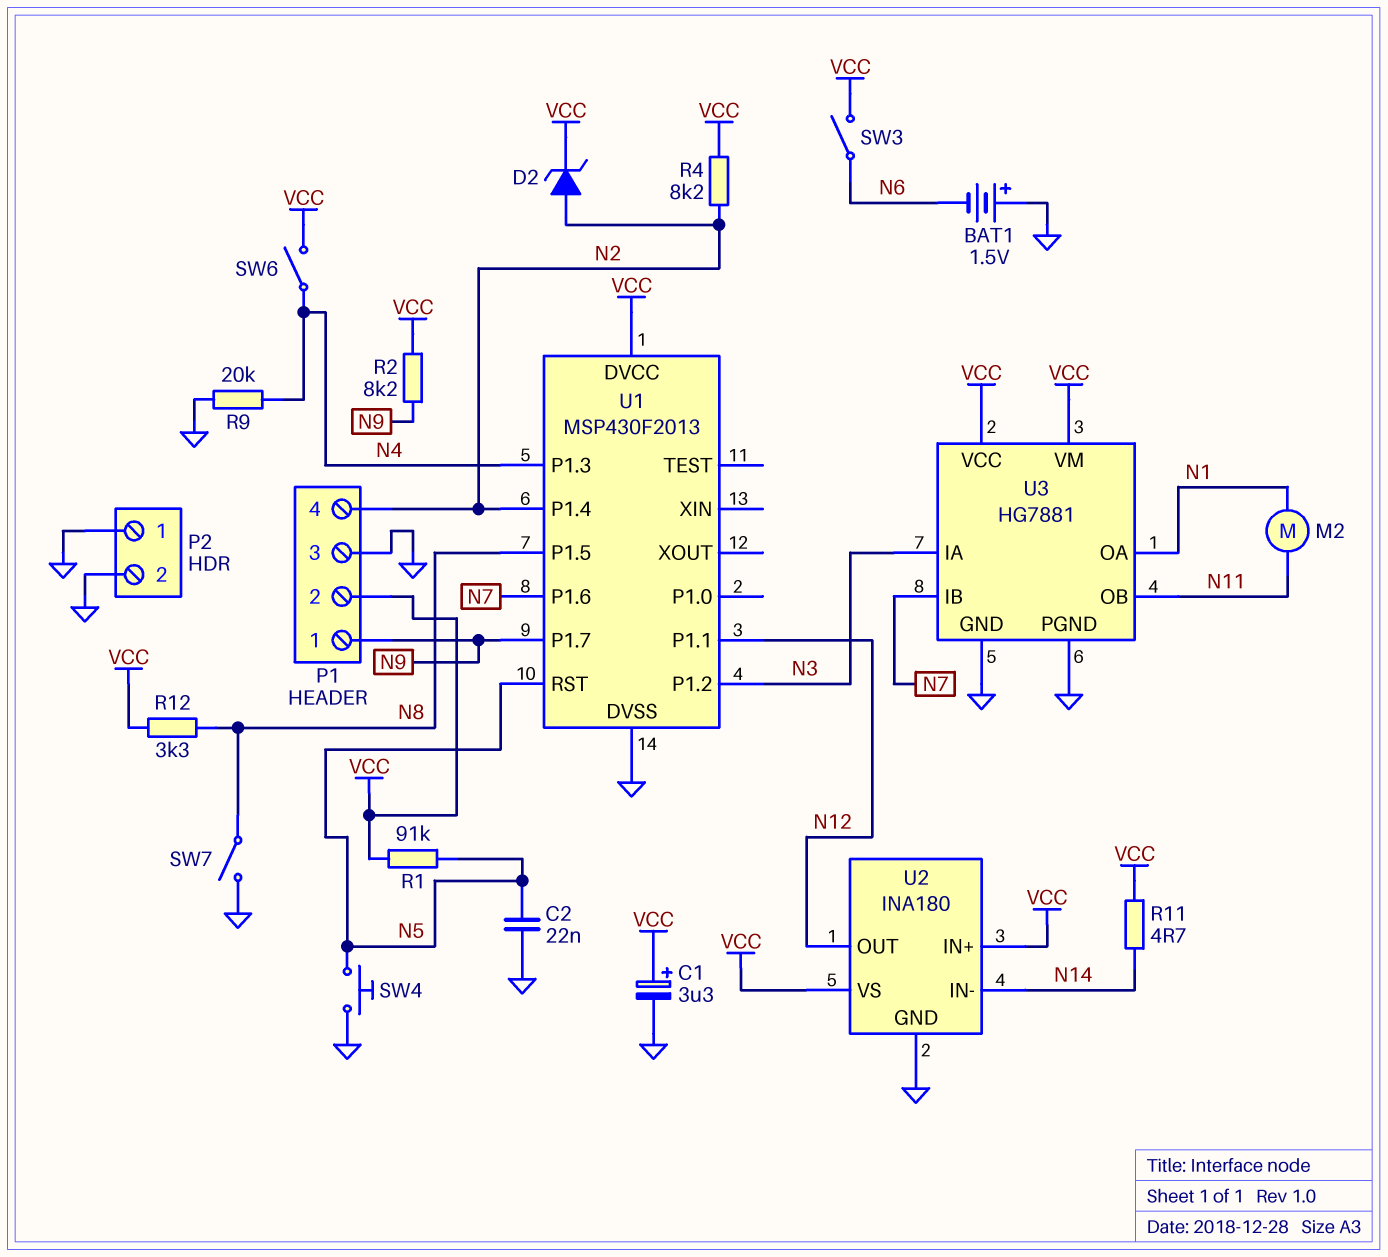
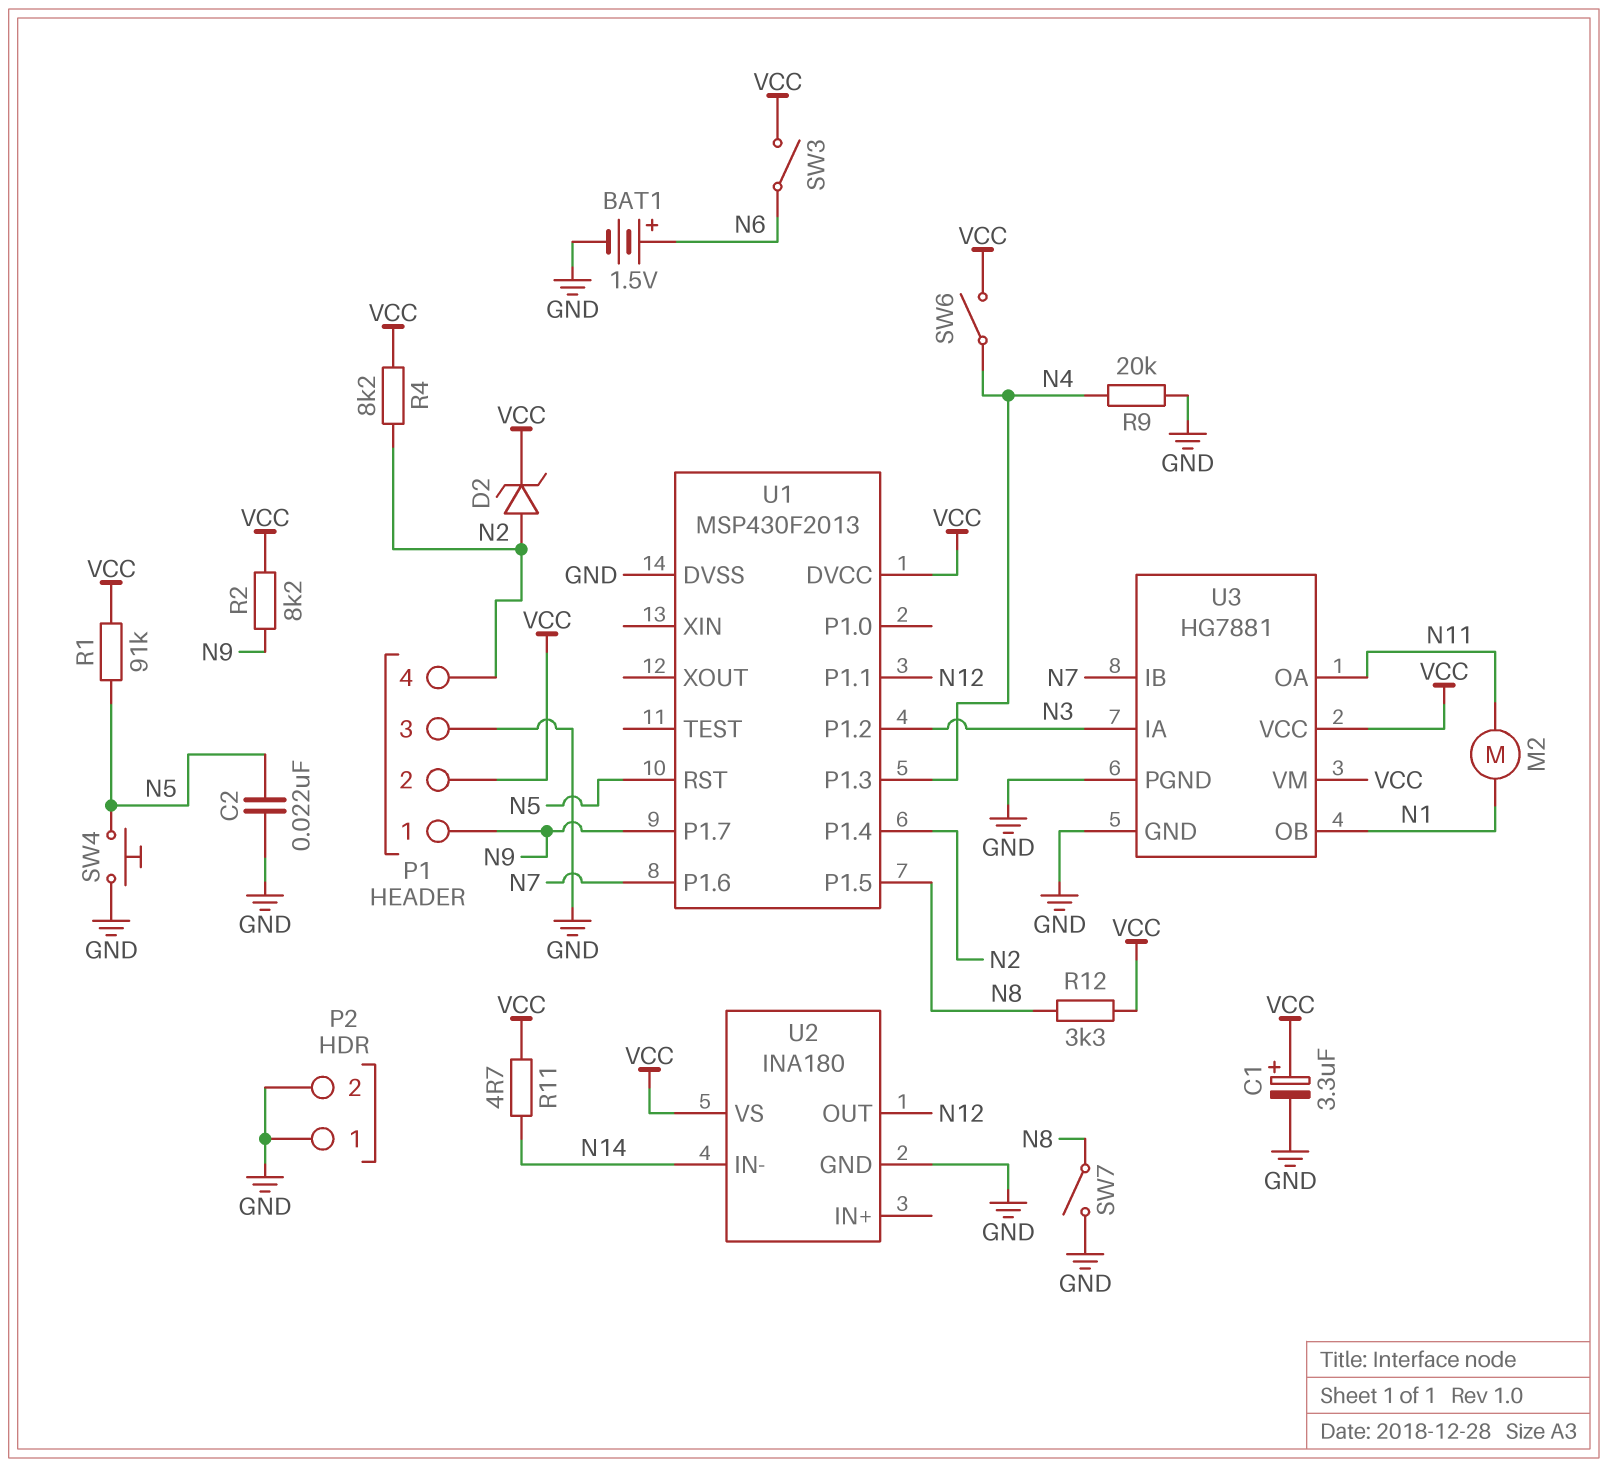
BAT1: 1.5V (plus GND, minus N6) -> 1.5V (plus N6, minus GND)
U2 pin IN+: VCC -> none
U3 pin OA: N1 -> N11
U3 pin OB: N11 -> N1

